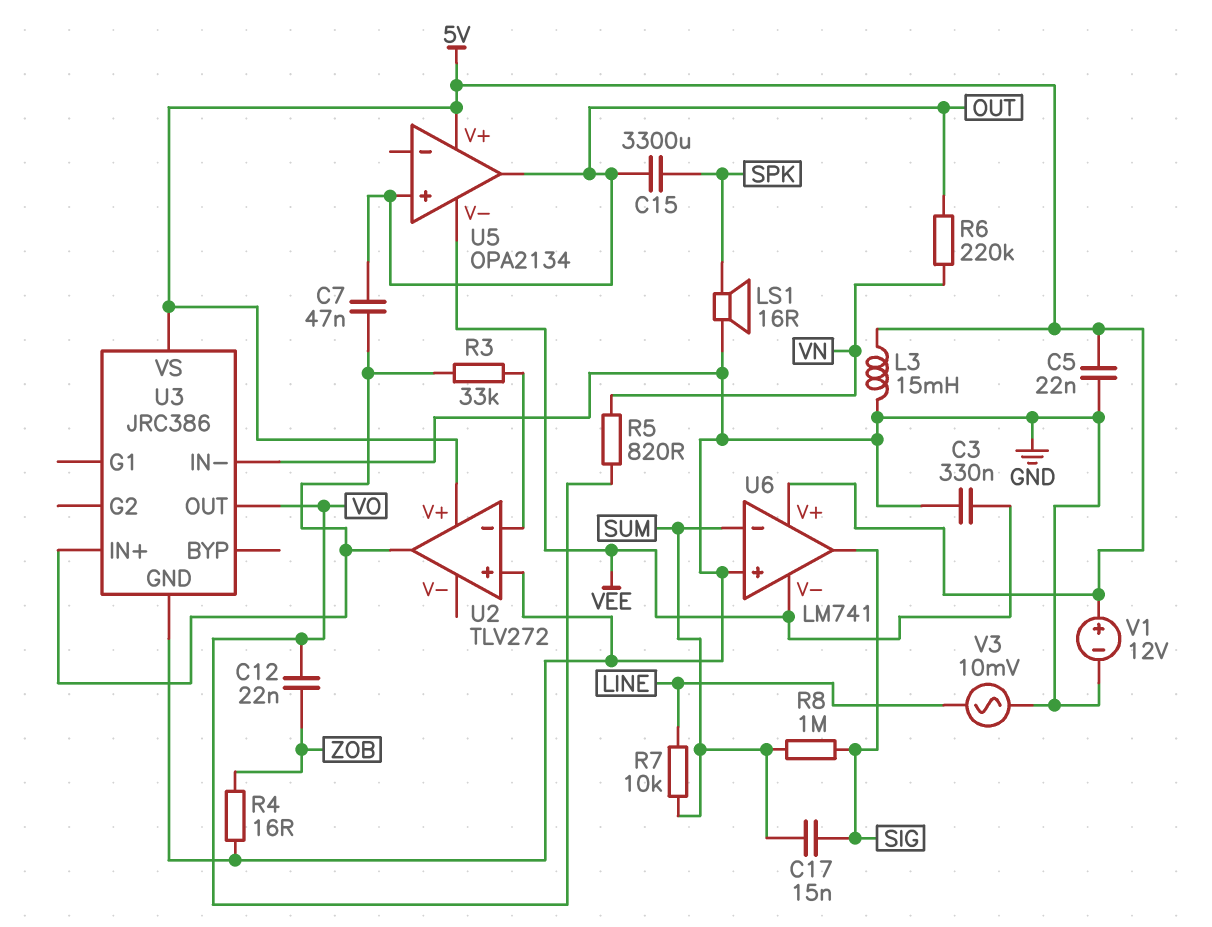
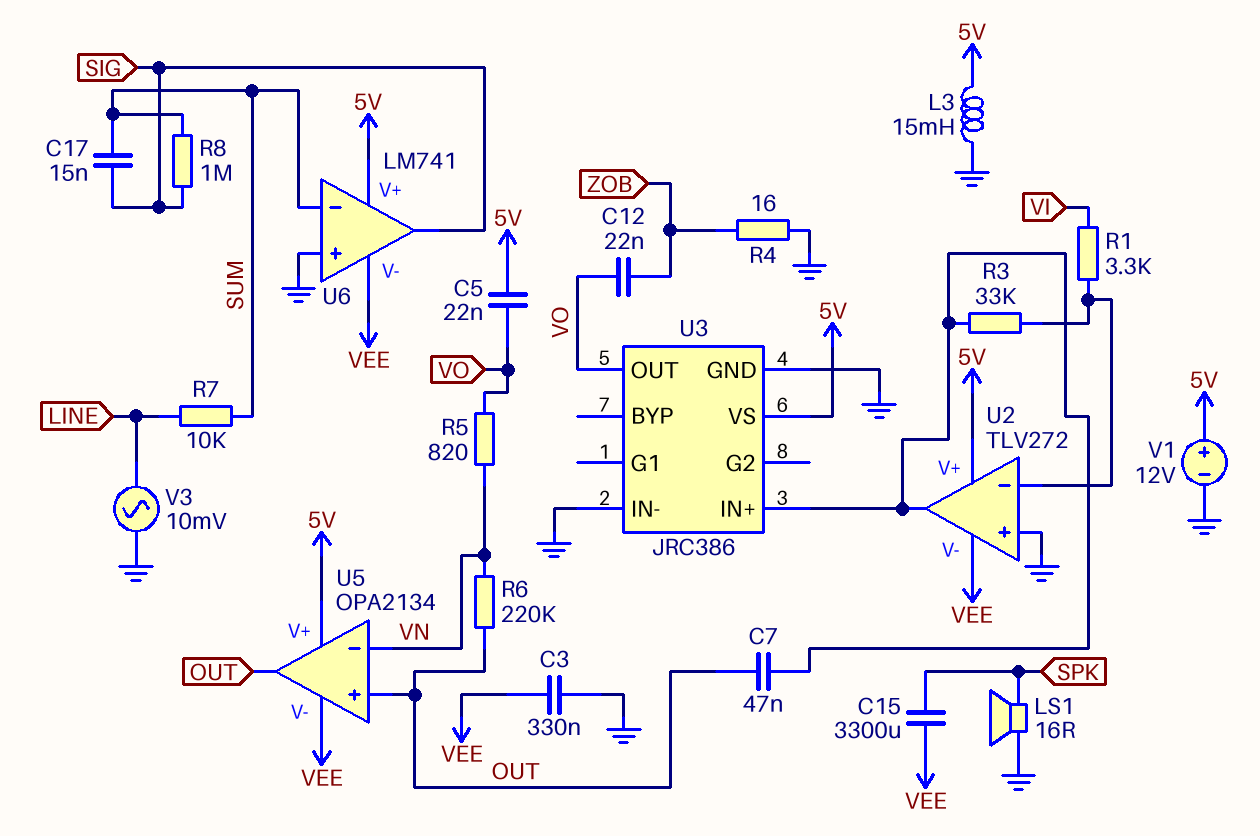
C5: 22nF (5V, GND) -> 22nF (5V, VO)
C15: 3300uF (OUT, SPK) -> 3300uF (SPK, VEE)
R1: none -> 3.3k (U2/in-, VI)
U2 pin V-: none -> VEE
U5 pin in-: none -> VN

